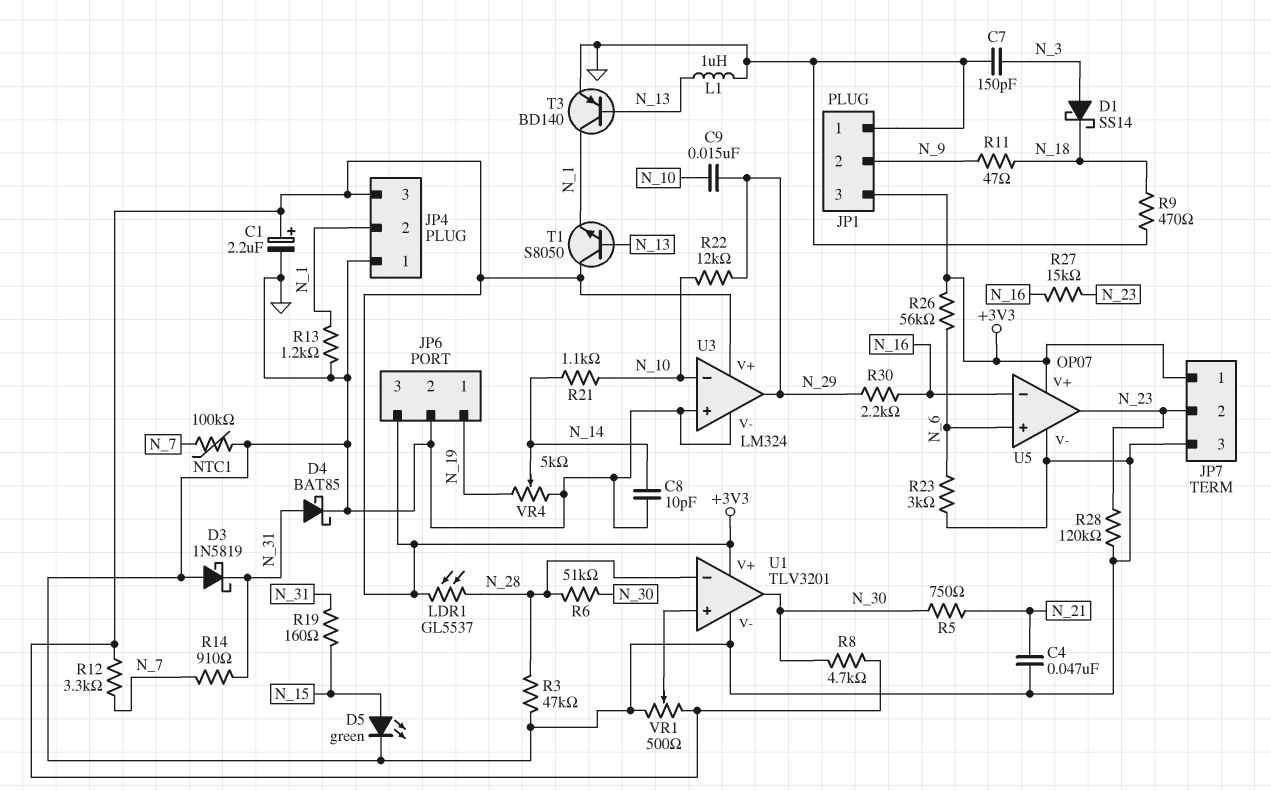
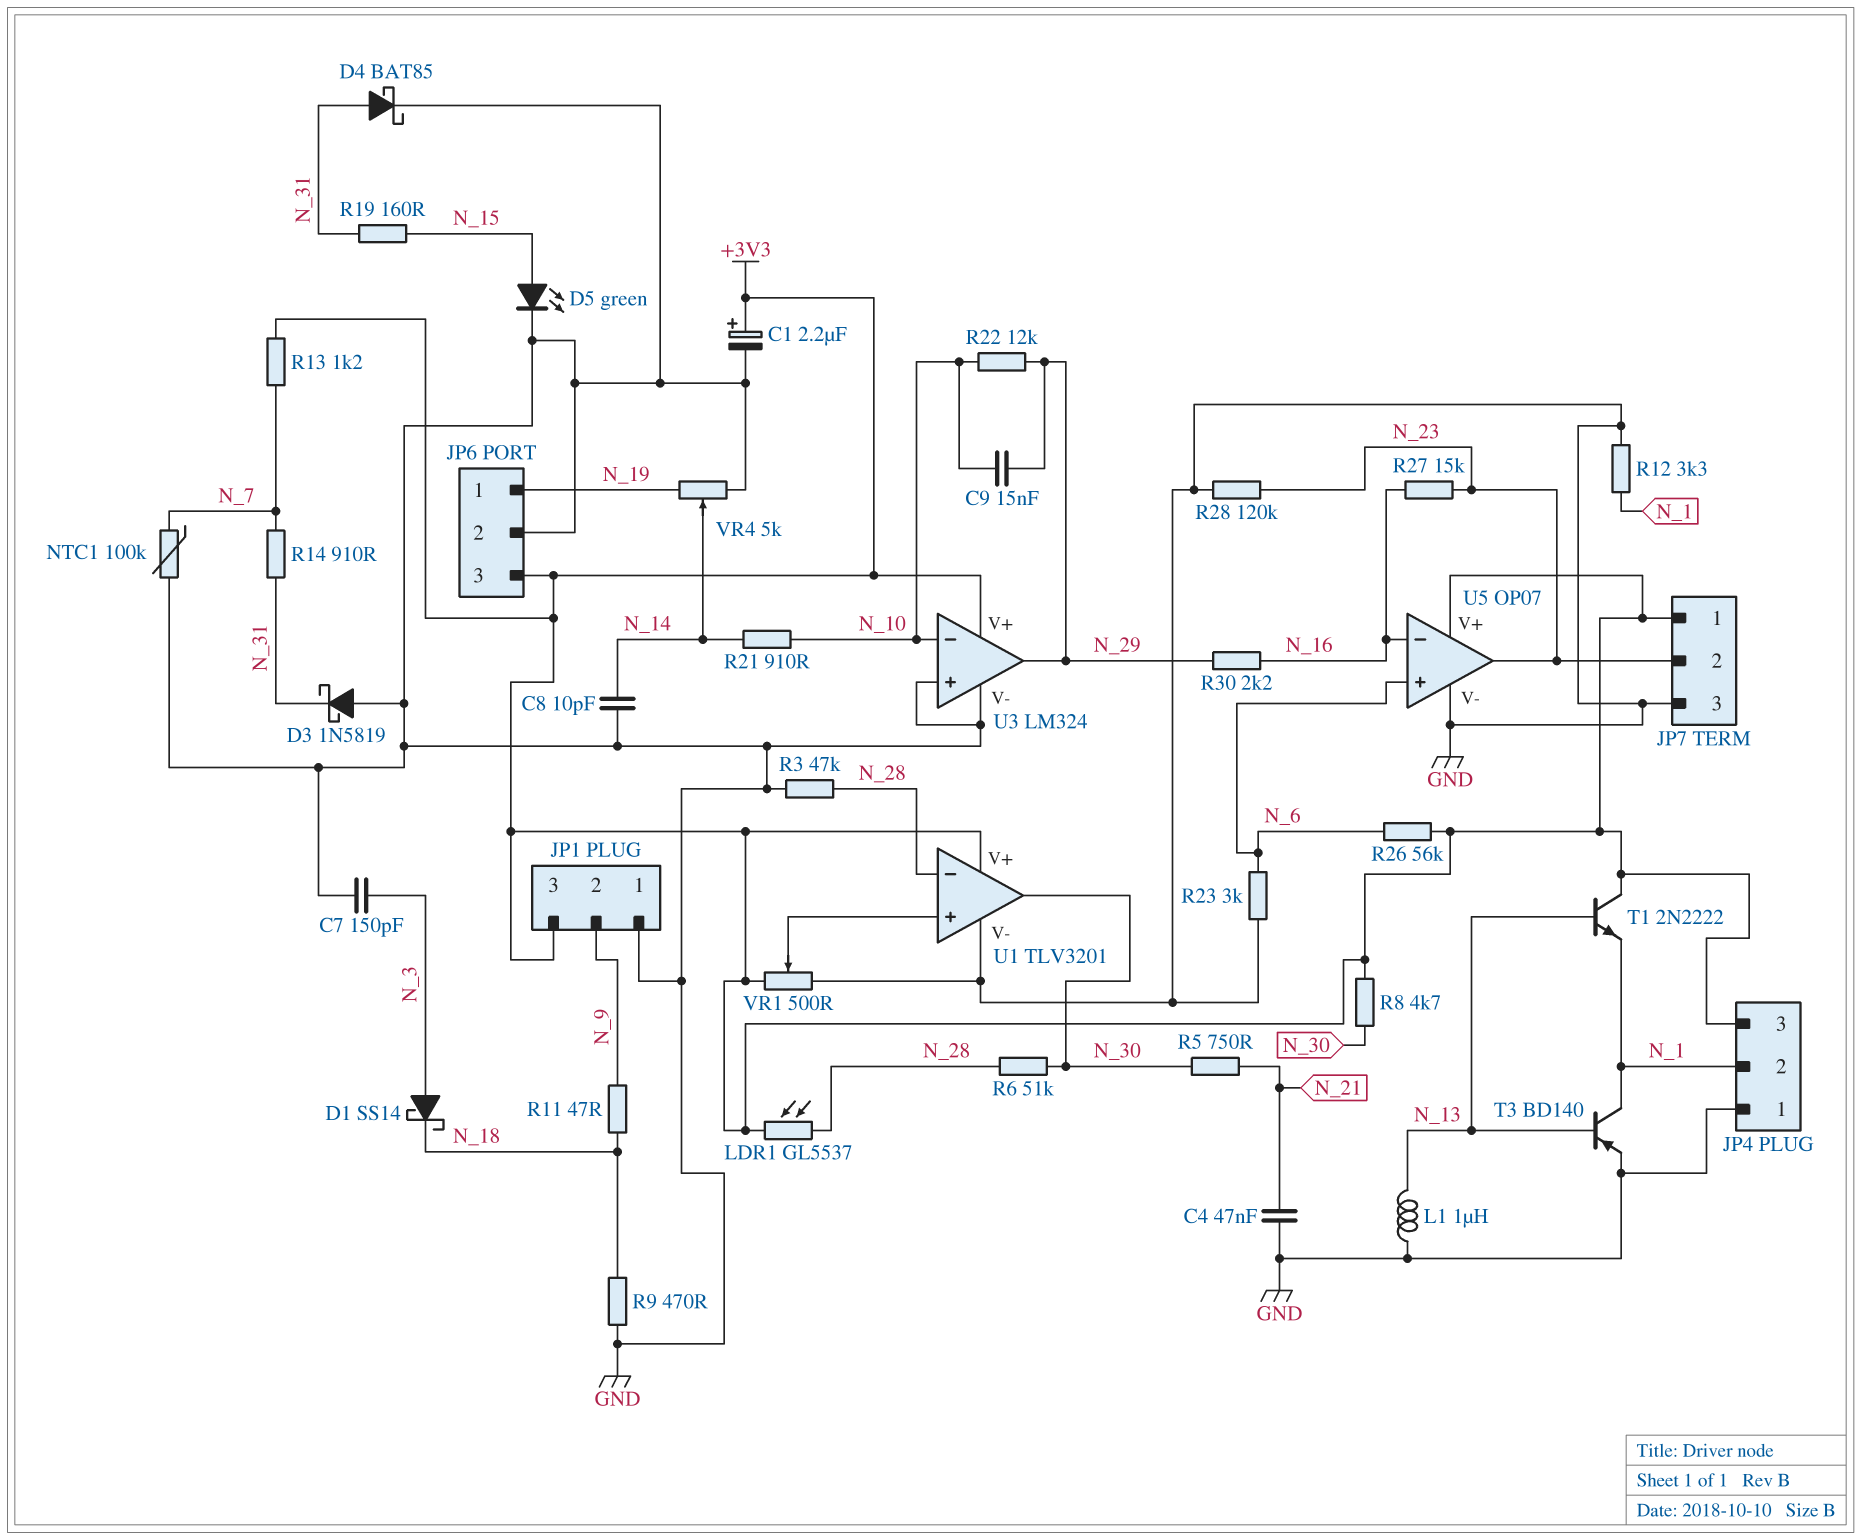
R12: 3.3k (+3V3, N_7) -> 3.3k (GND, N_1)
R13: 1.2k (GND, N_1) -> 1.2k (+3V3, N_7)
R21: 1.1k (N_10, N_14) -> 910 (N_10, N_14)
T1: NPN S8050 (B N_13, C +3V3, E N_1) -> NPN 2N2222 (B N_13, C +3V3, E N_1)

